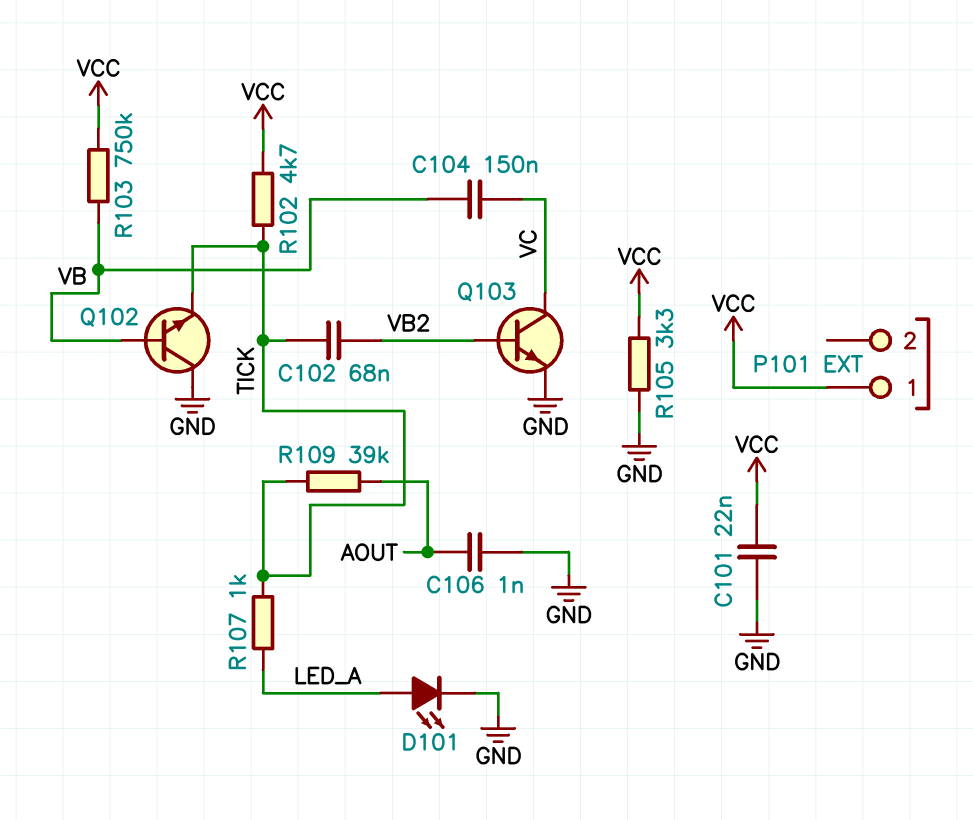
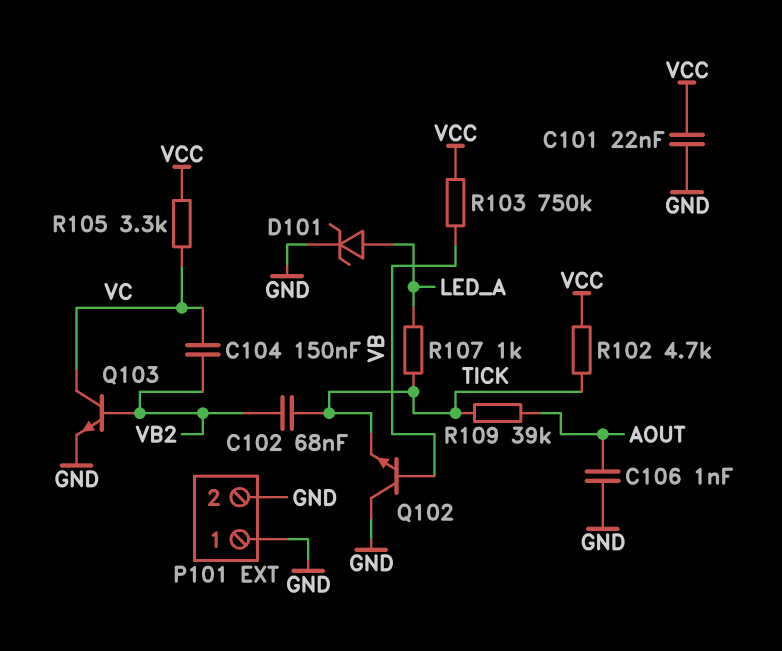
C104: 150nF (VB, VC) -> 150nF (VB2, VC)
D101: LED (A LED_A, K GND) -> zener (A LED_A, K GND)
P101 pin 1: VCC -> GND
P101 pin 2: none -> GND
R105: 3.3k (GND, VCC) -> 3.3k (VC, VCC)

